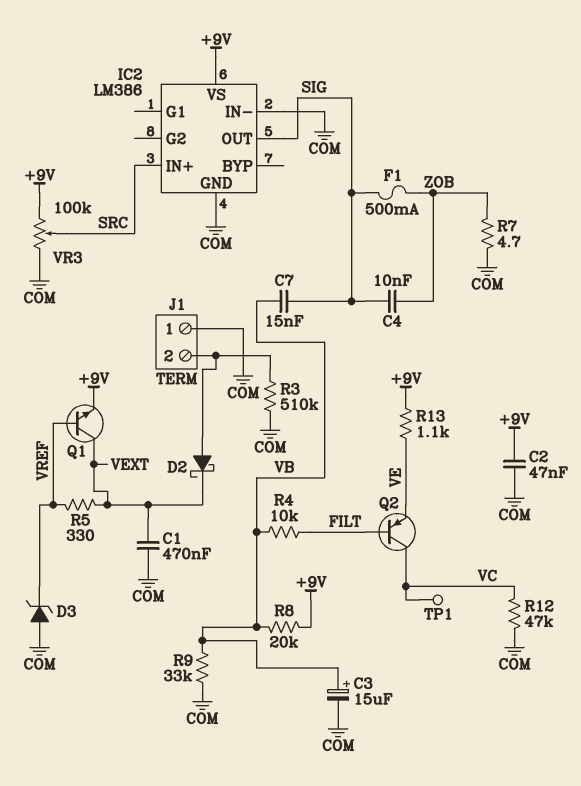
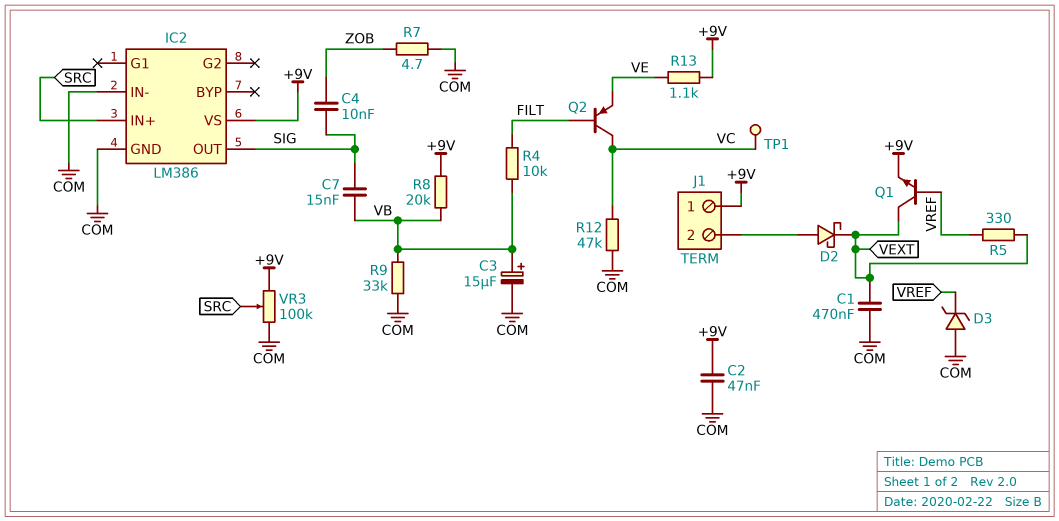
F1: 500mA (SIG, ZOB) -> none
J1 pin 1: COM -> +9V
R3: 510k (COM, J1/2) -> none

